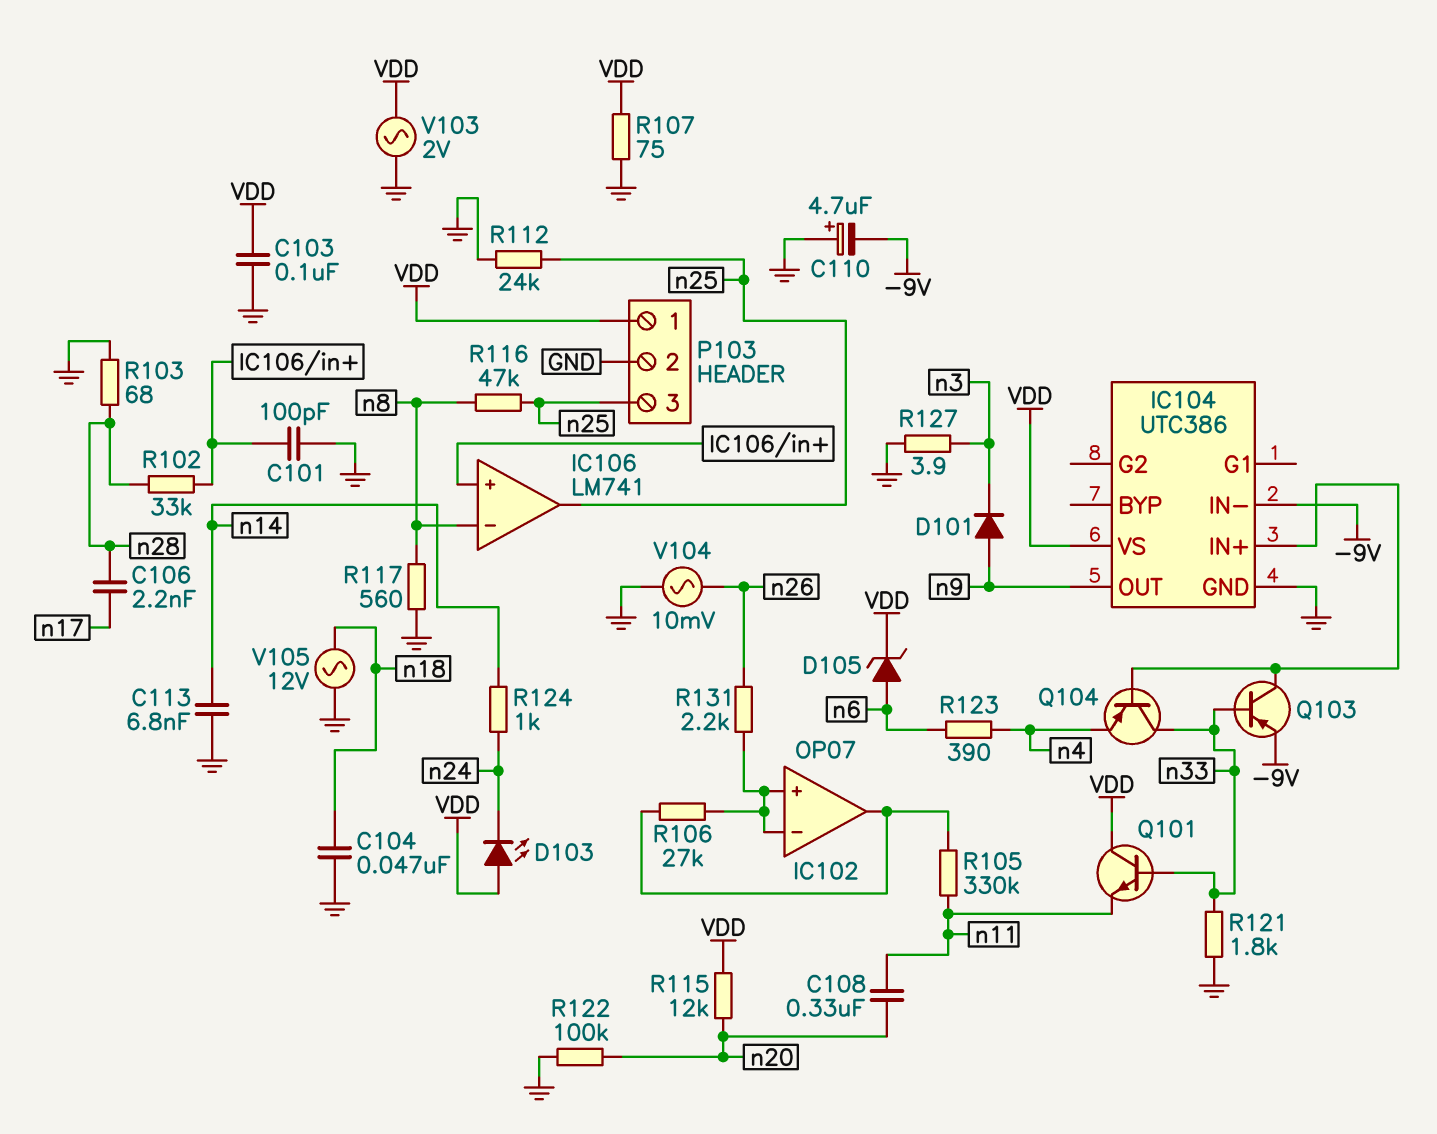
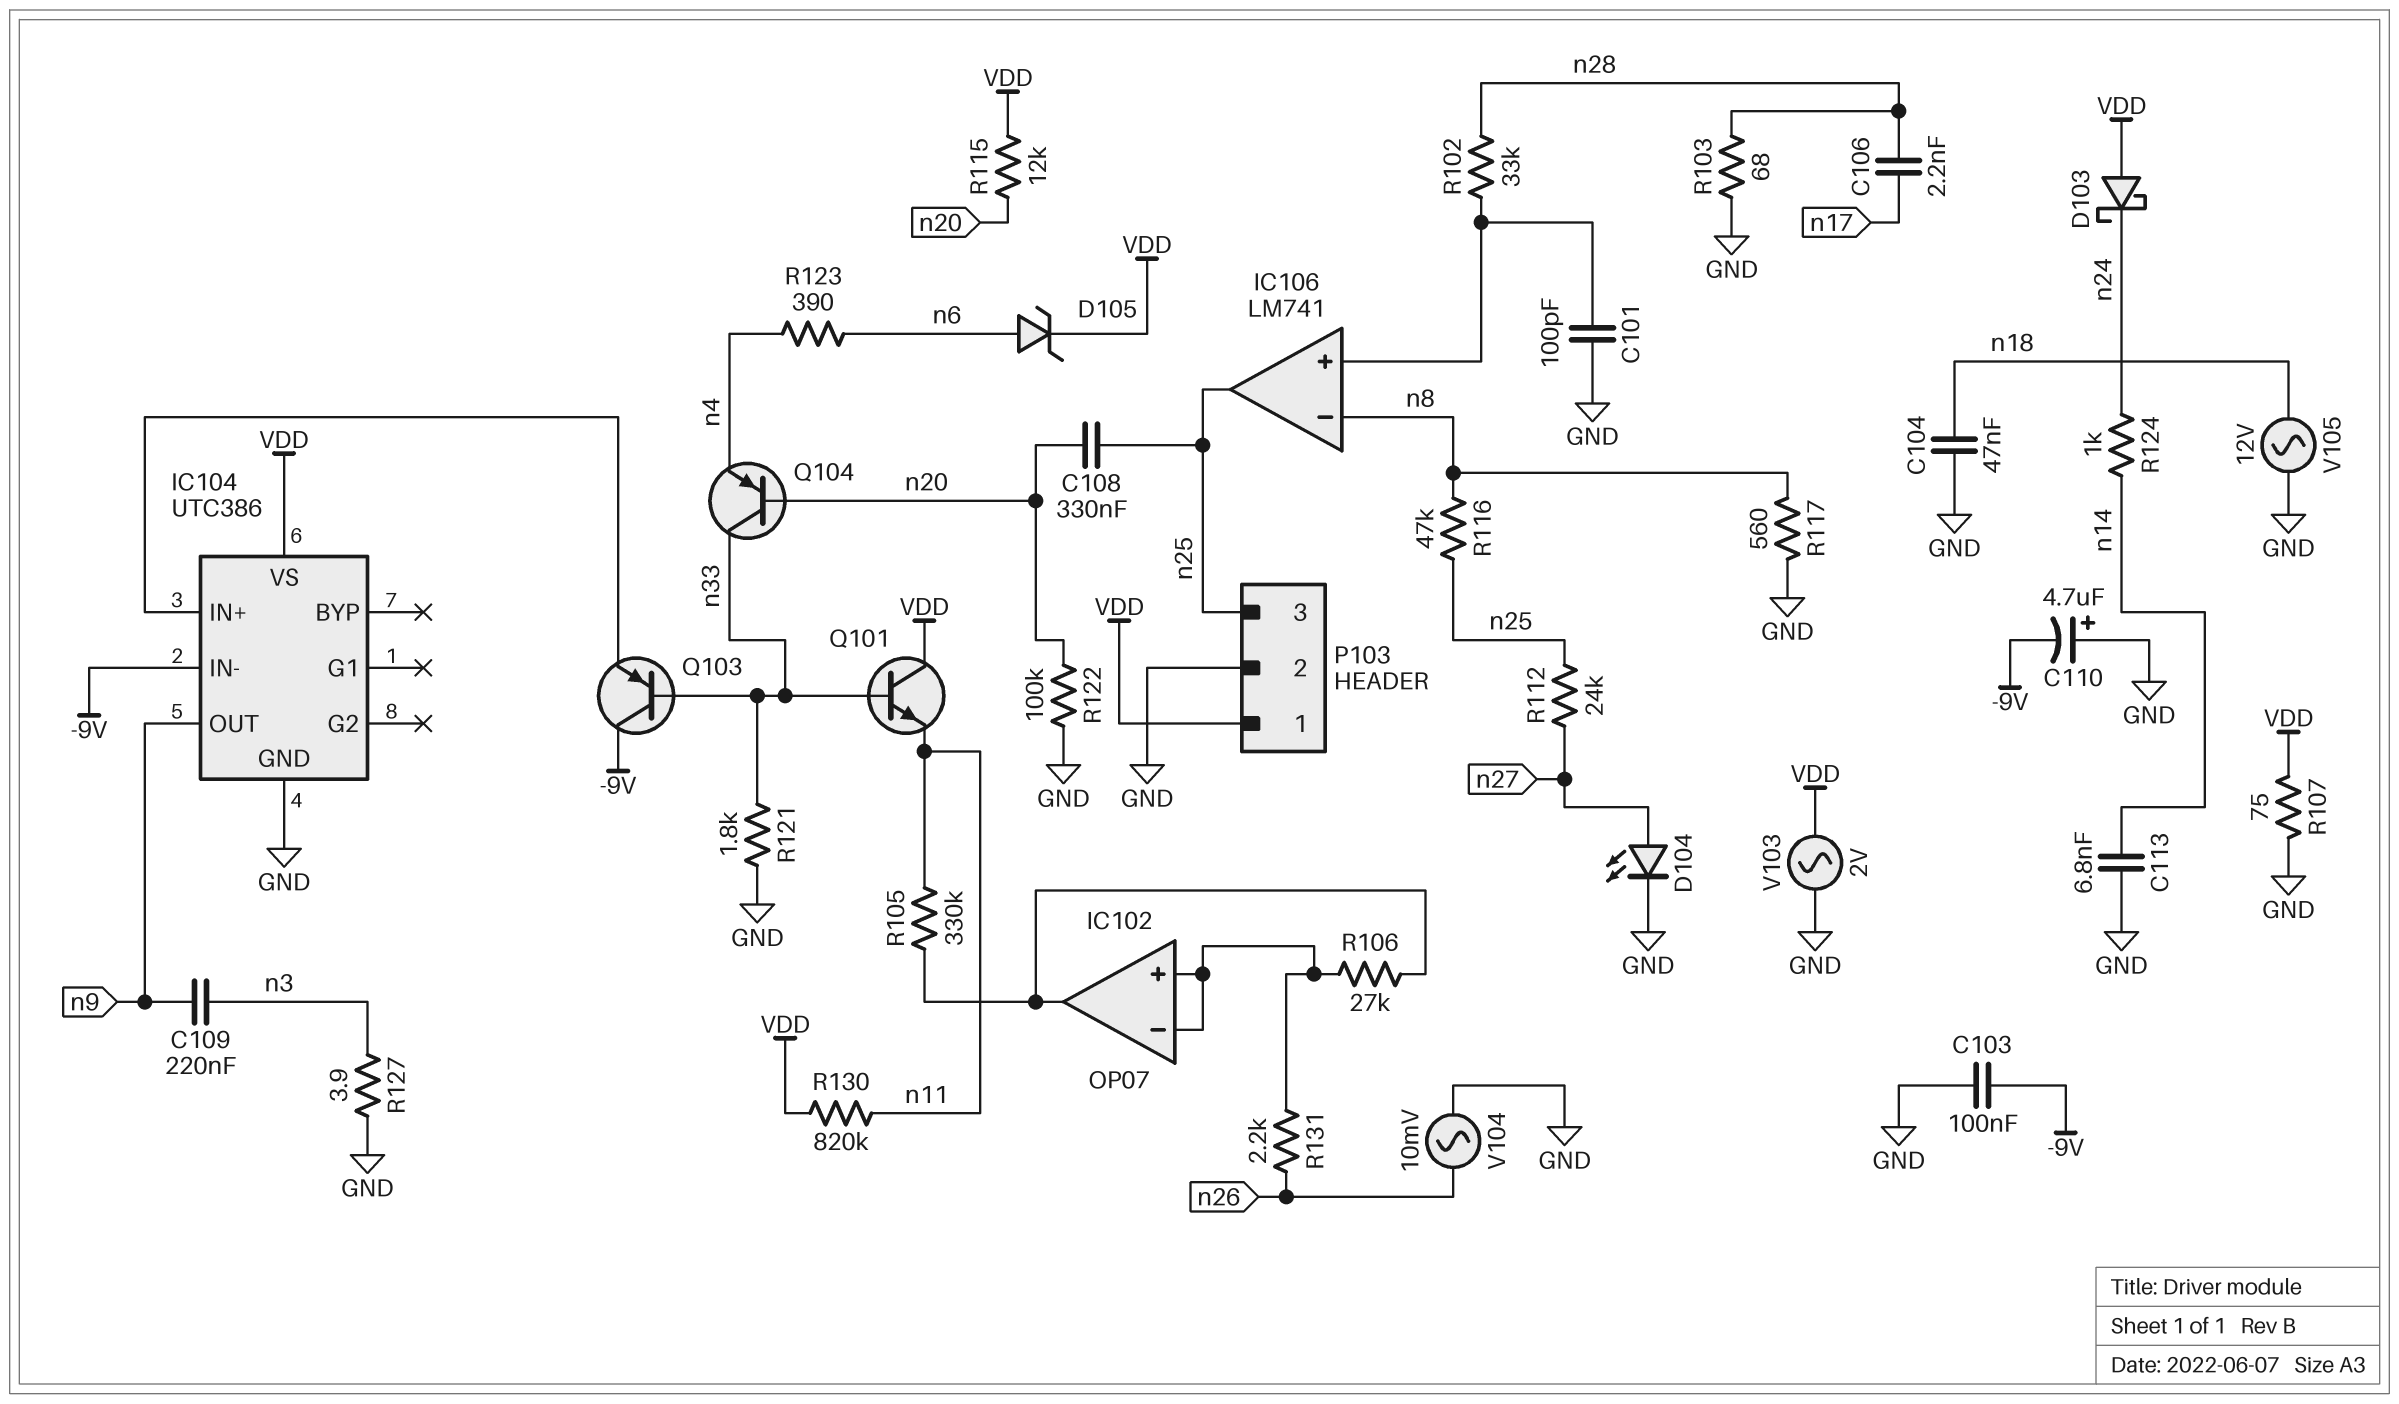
C103: 100nF (GND, VDD) -> 100nF (-9V, GND)
C108: 330nF (n11, n20) -> 330nF (n20, n25)
C109: none -> 220nF (n3, n9)
D101: diode (A n9, K n3) -> none
D103: LED (A VDD, K n24) -> schottky (A VDD, K n24)
D104: none -> LED (A n27, K GND)
Q103: PNP (B n33, C IC104/IN+, E -9V) -> PNP (B n33, C -9V, E IC104/IN+)
Q104: PNP (B IC104/IN+, C n33, E n4) -> PNP (B n20, C n33, E n4)
R112: 24k (GND, n25) -> 24k (n25, n27)
R130: none -> 820k (VDD, n11)

